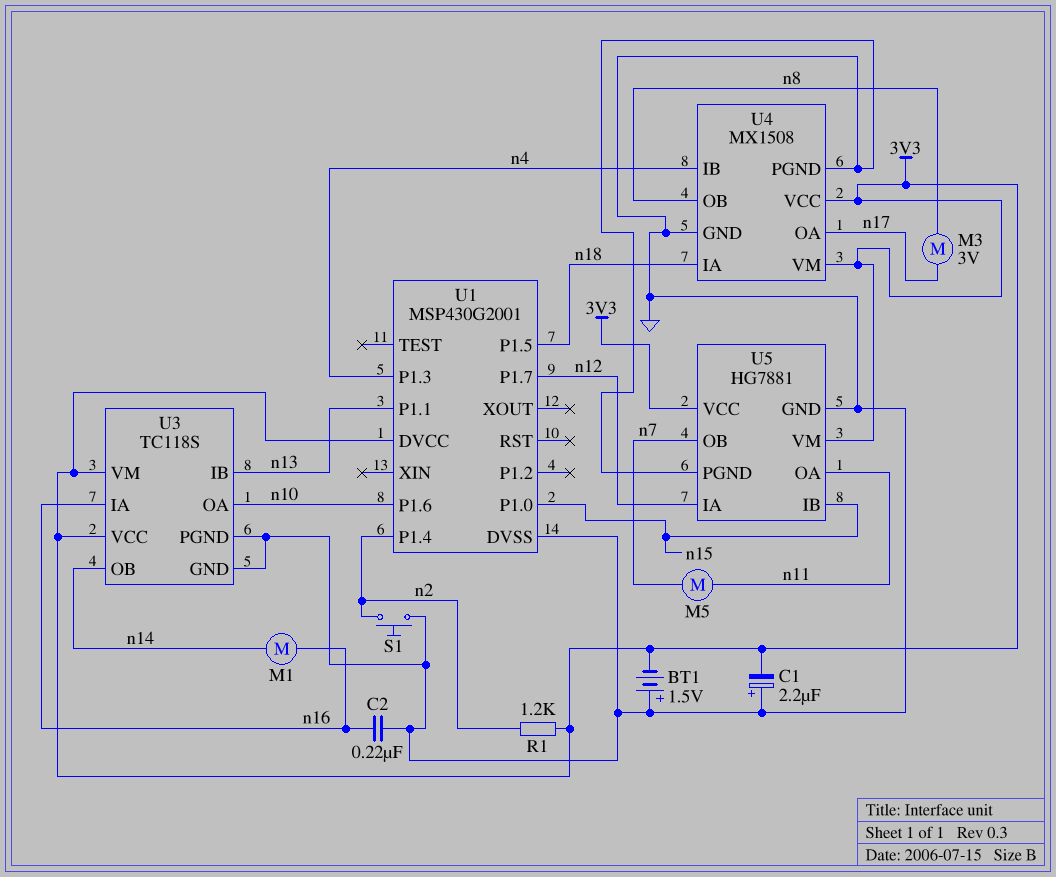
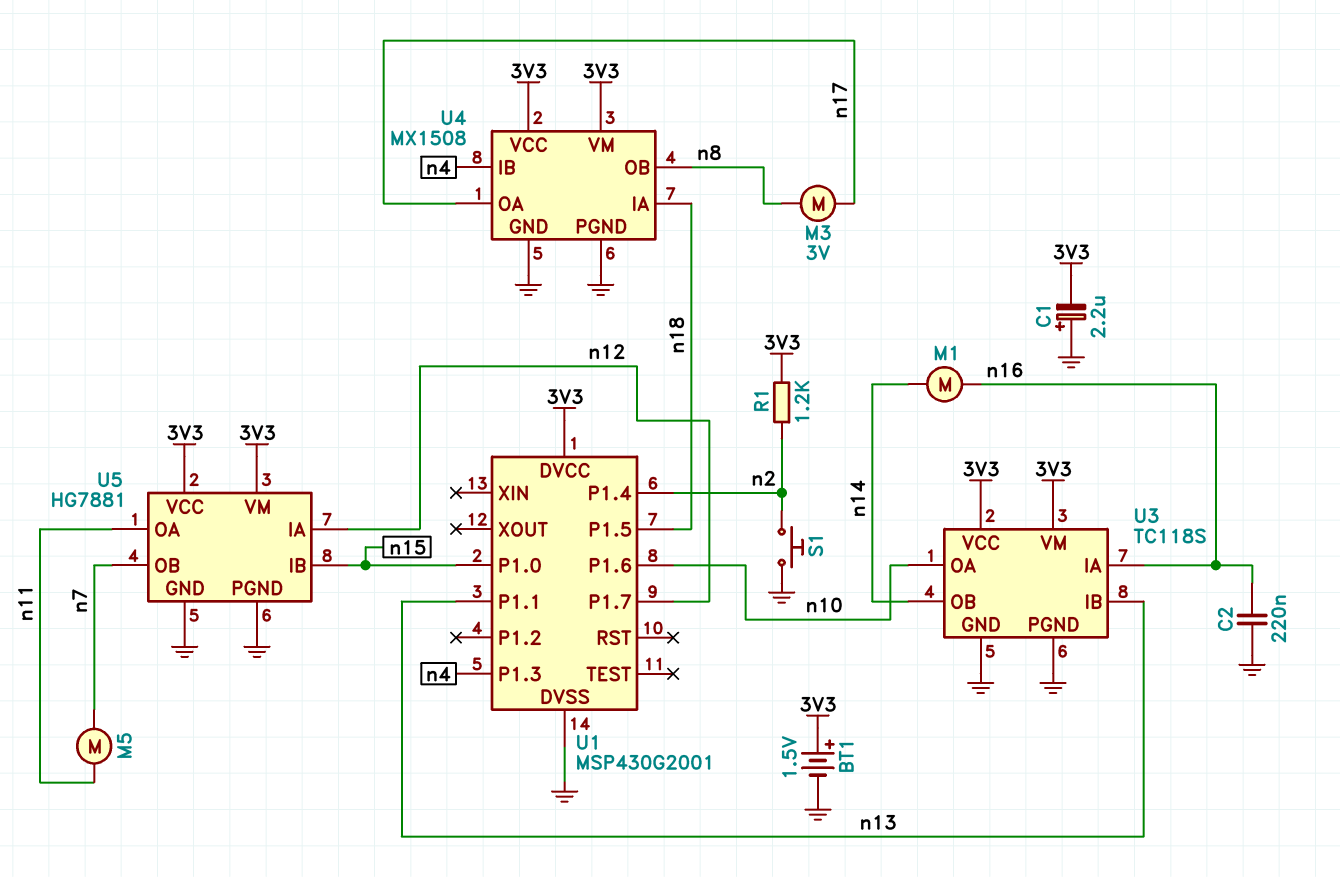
BT1: 1.5V (plus GND, minus 3V3) -> 1.5V (plus 3V3, minus GND)

